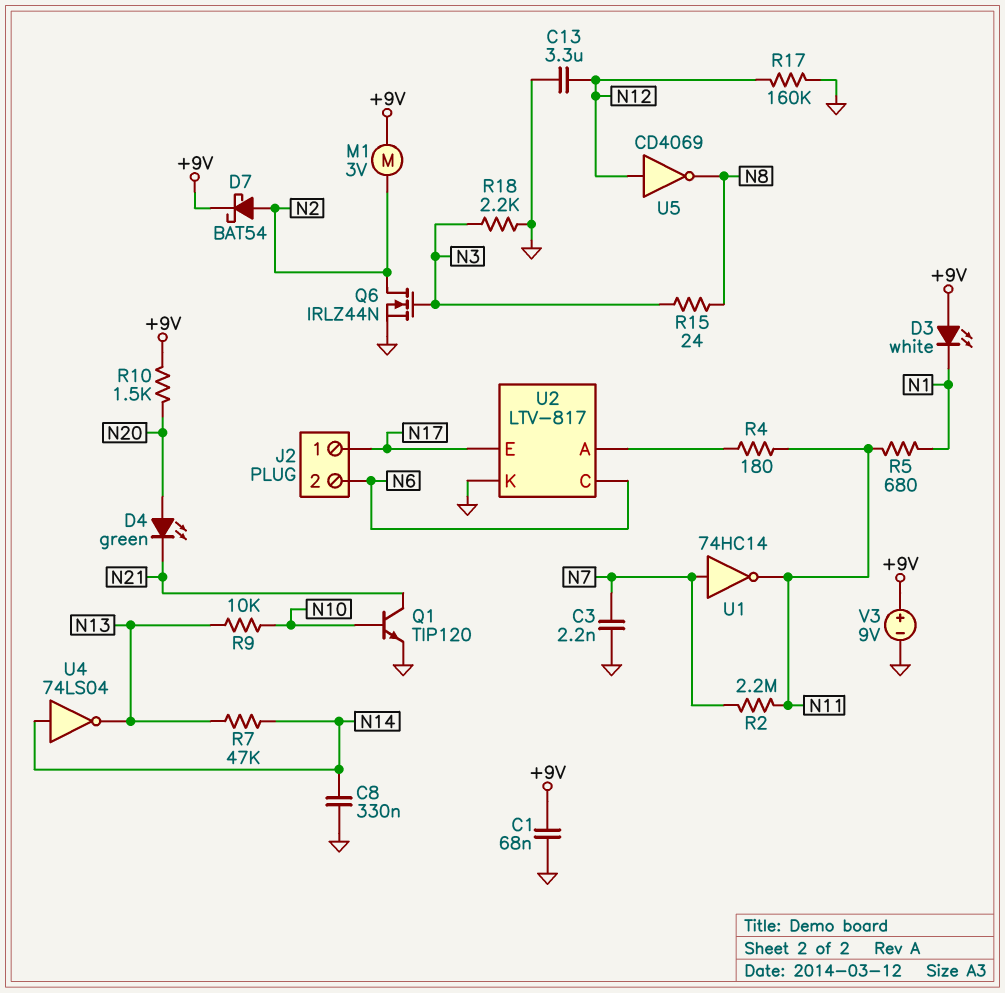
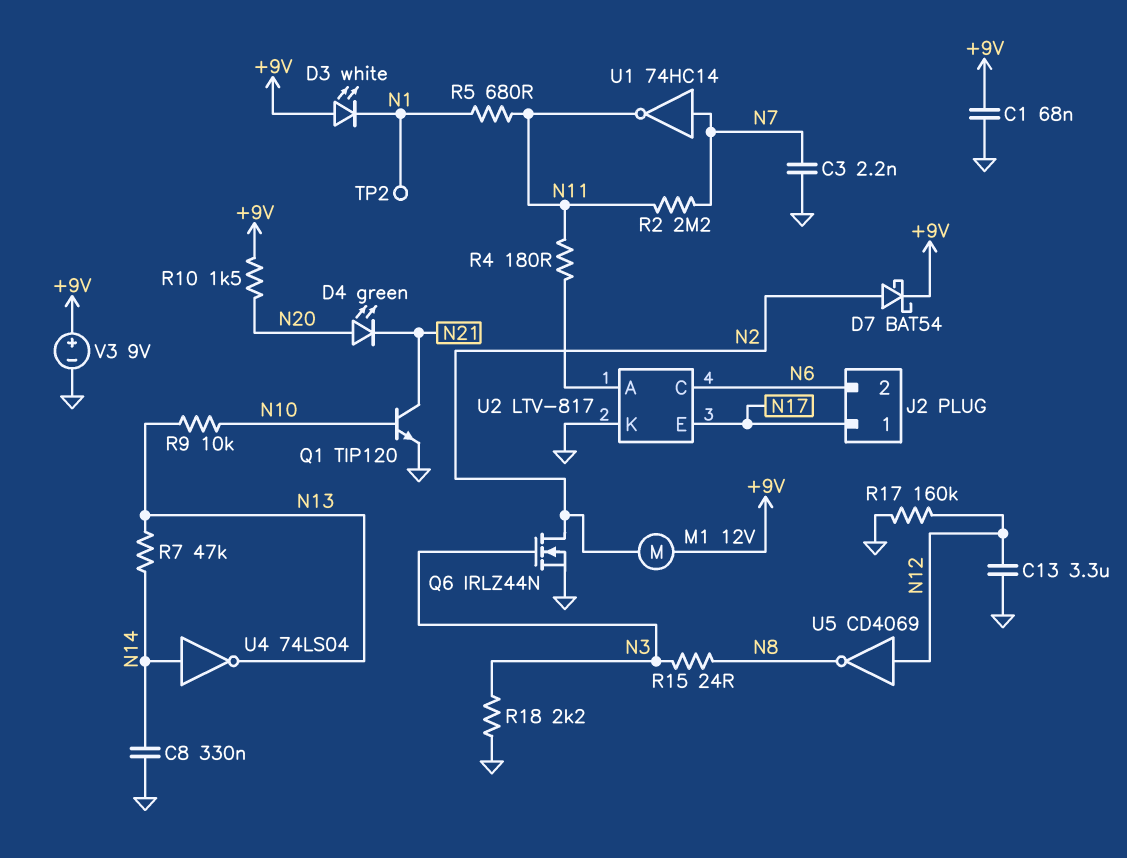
M1: motor 3V (+9V, N2) -> motor 12V (+9V, N2)
TP2: none -> test point (N1)

